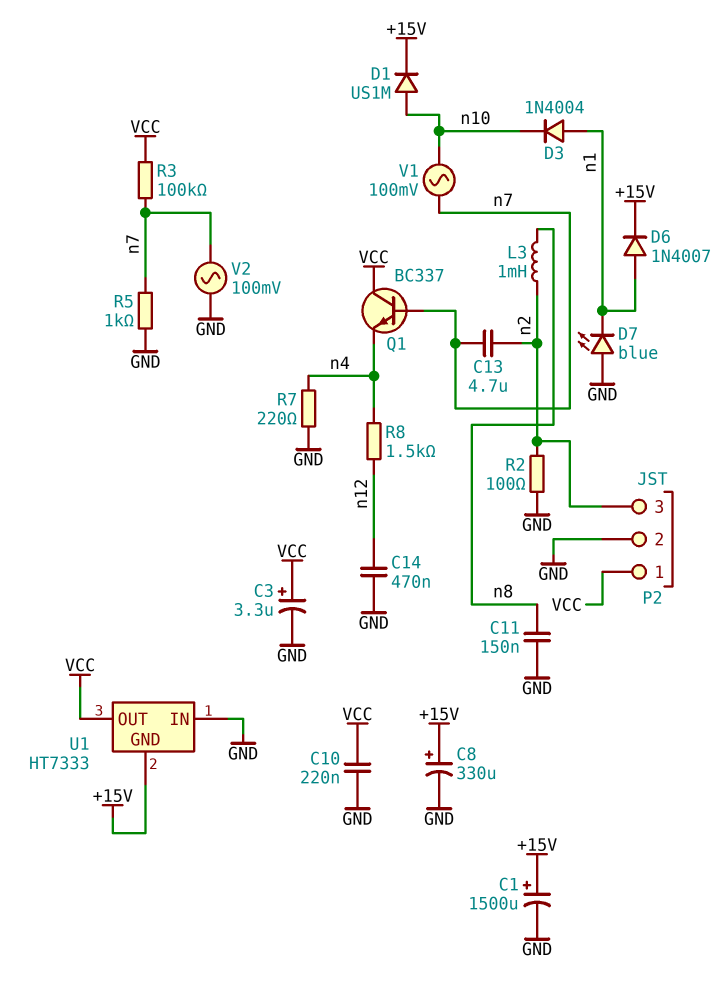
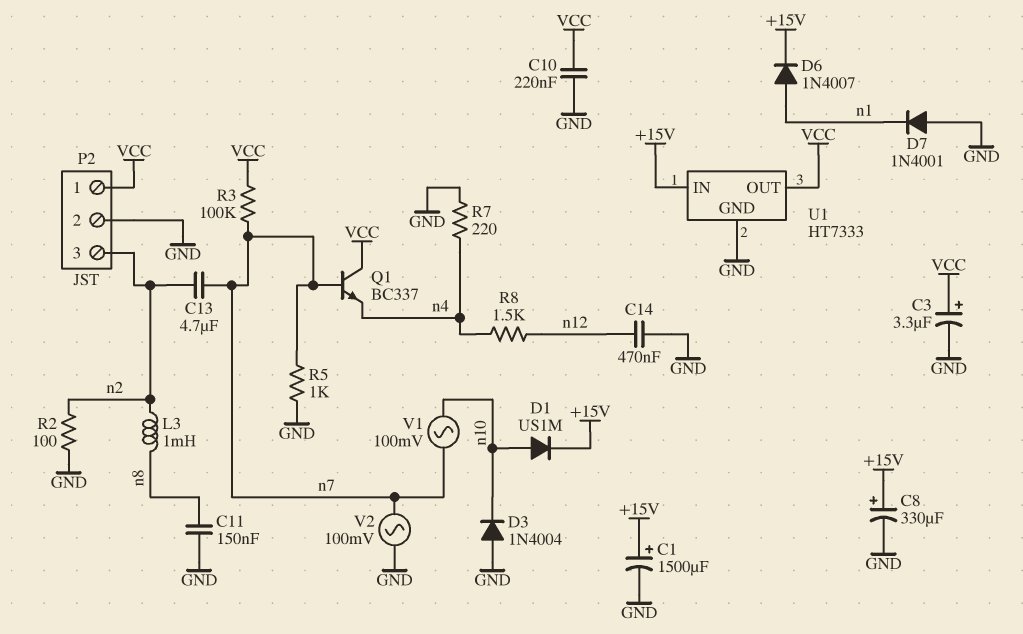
D3: diode 1N4004 (A n1, K n10) -> diode 1N4004 (A GND, K n10)
D7: LED blue (A GND, K n1) -> diode 1N4001 (A GND, K n1)
U1 pin GND: +15V -> GND
U1 pin IN: GND -> +15V

